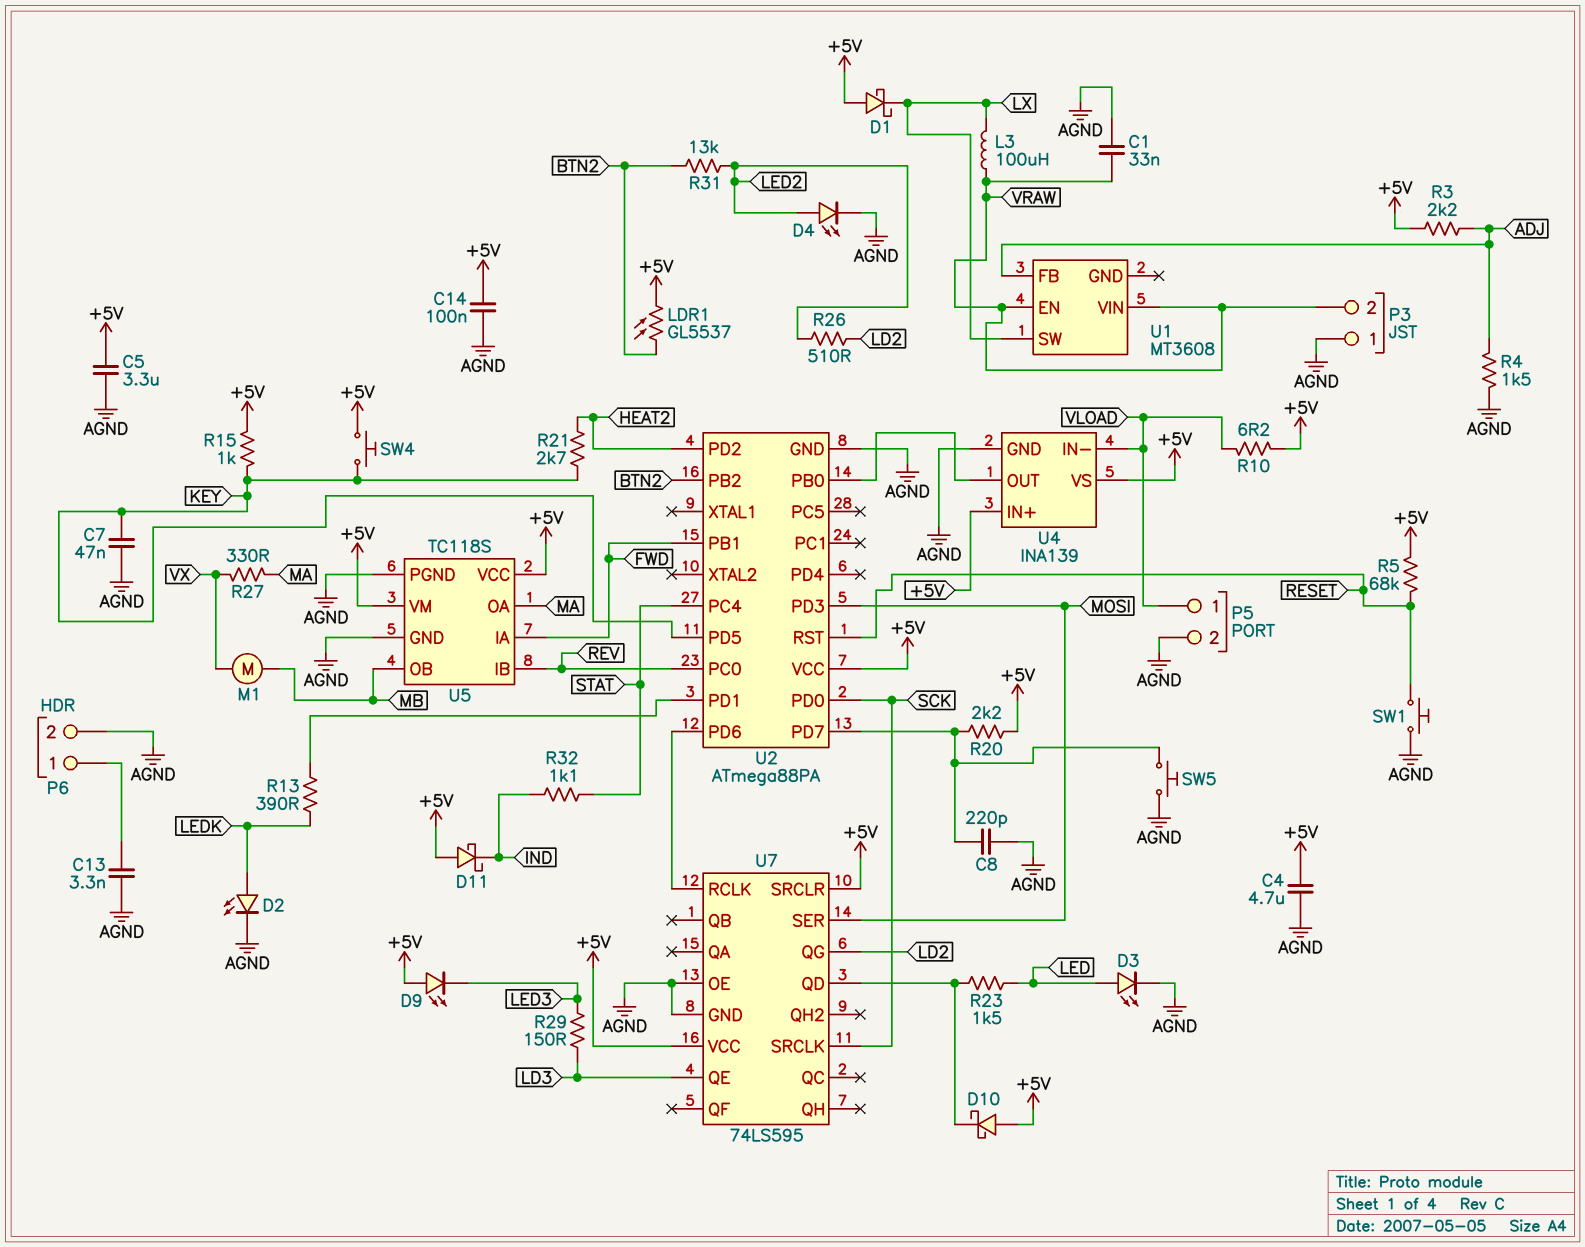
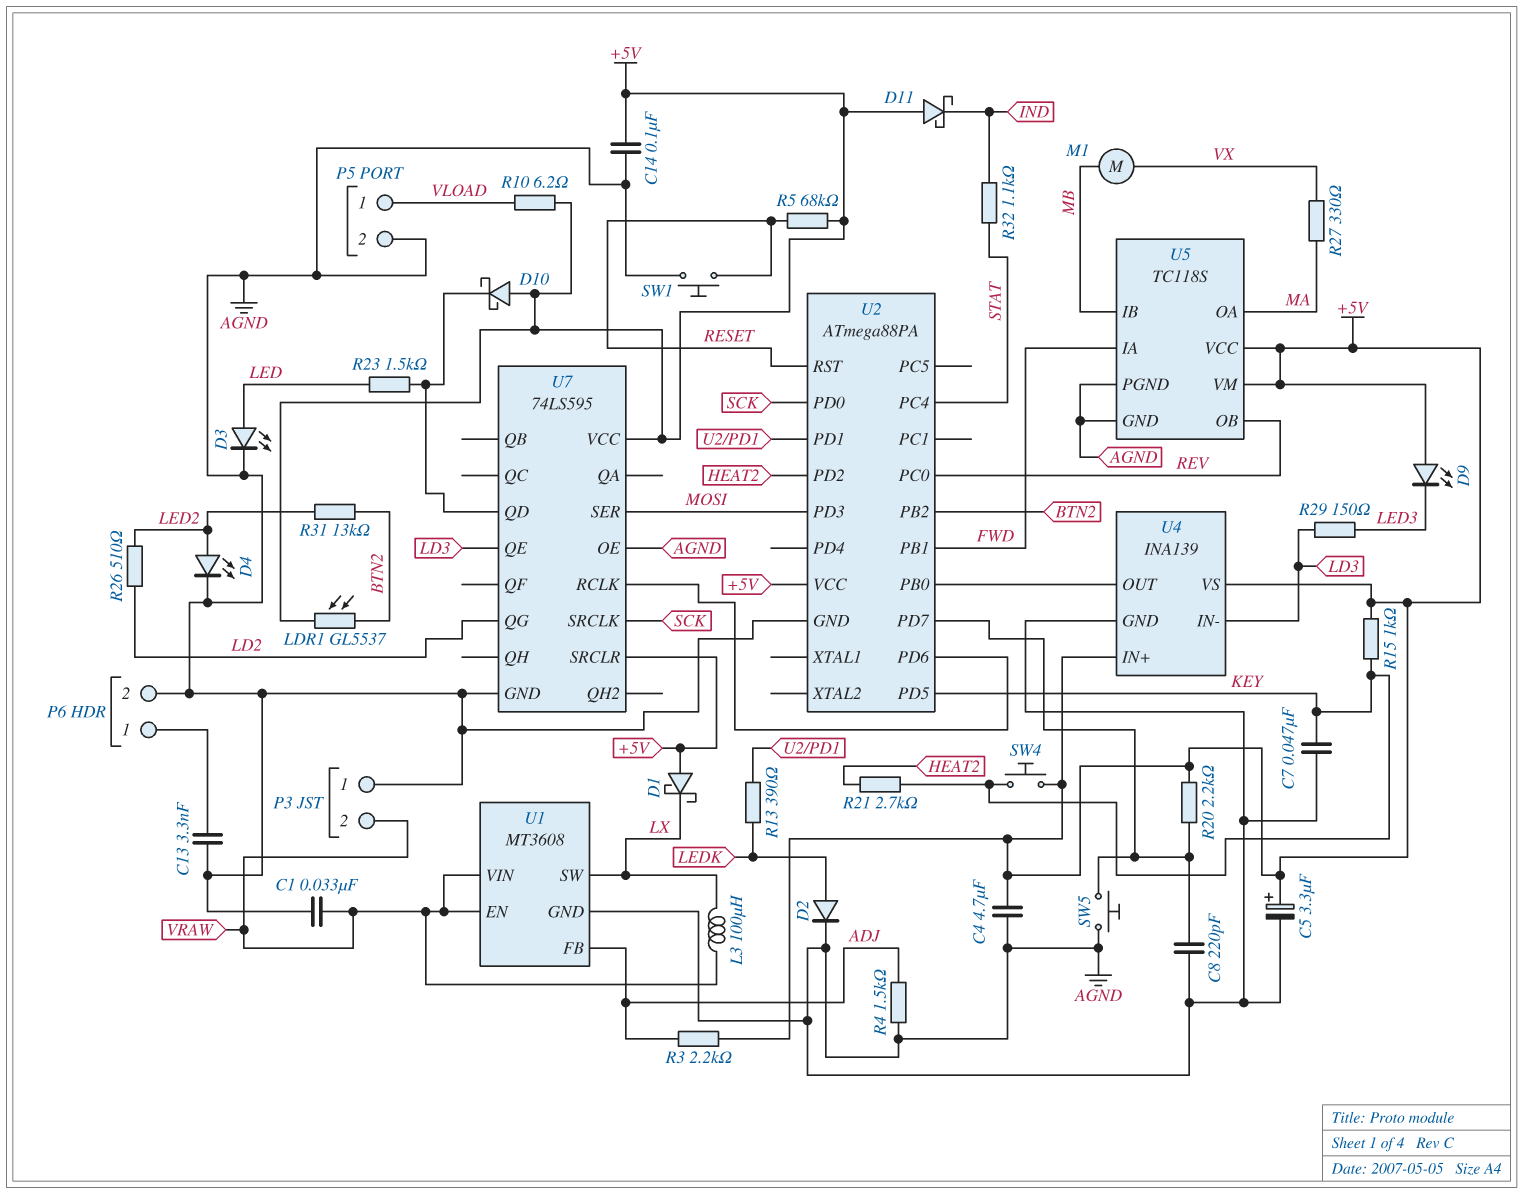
C5: 3.3uF (+5V, AGND) -> 3.3uF (plus +5V, minus AGND)
D2: LED (A LEDK, K AGND) -> diode (A LEDK, K AGND)
U1 pin GND: none -> AGND
U4 pin IN-: VLOAD -> LD3
U5 pin IB: REV -> MB
U5 pin OB: MB -> REV

